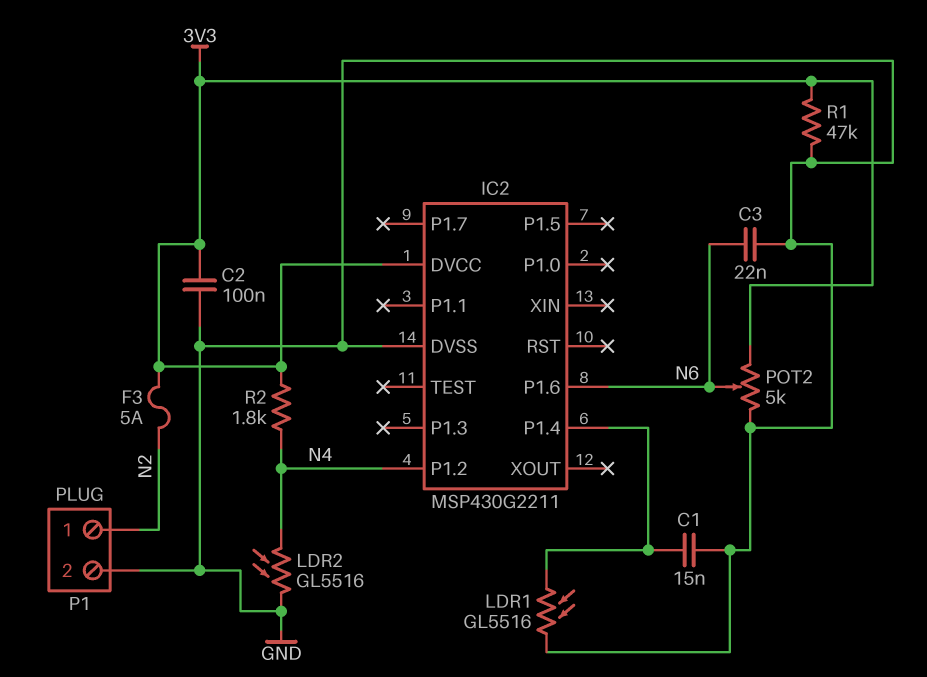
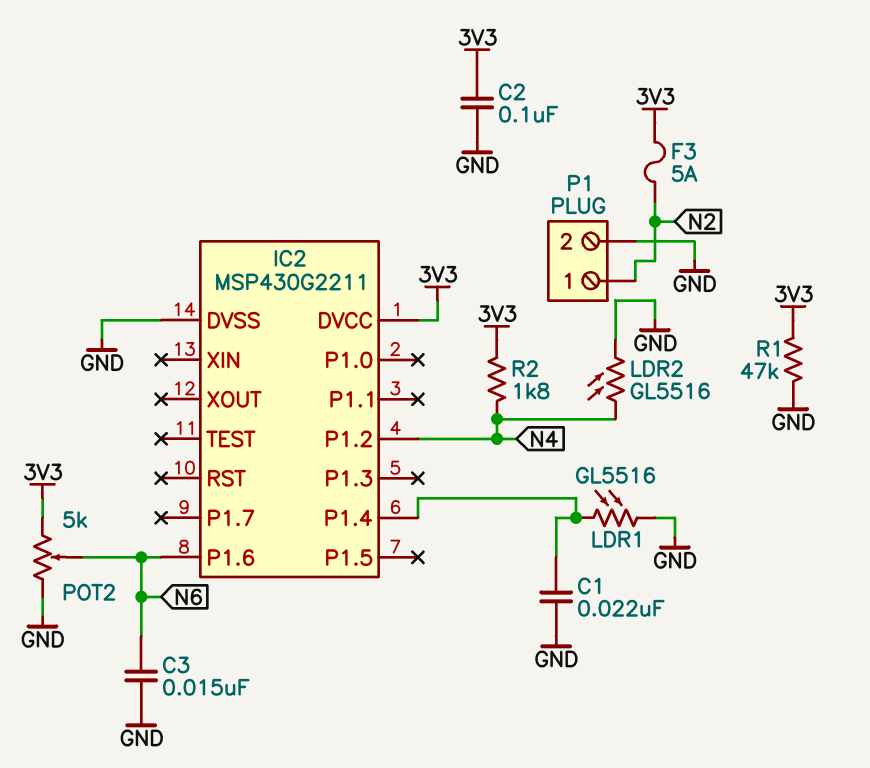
C1: 15nF (GND, IC2/P1.4) -> 22nF (GND, IC2/P1.4)
C3: 22nF (GND, N6) -> 15nF (GND, N6)

